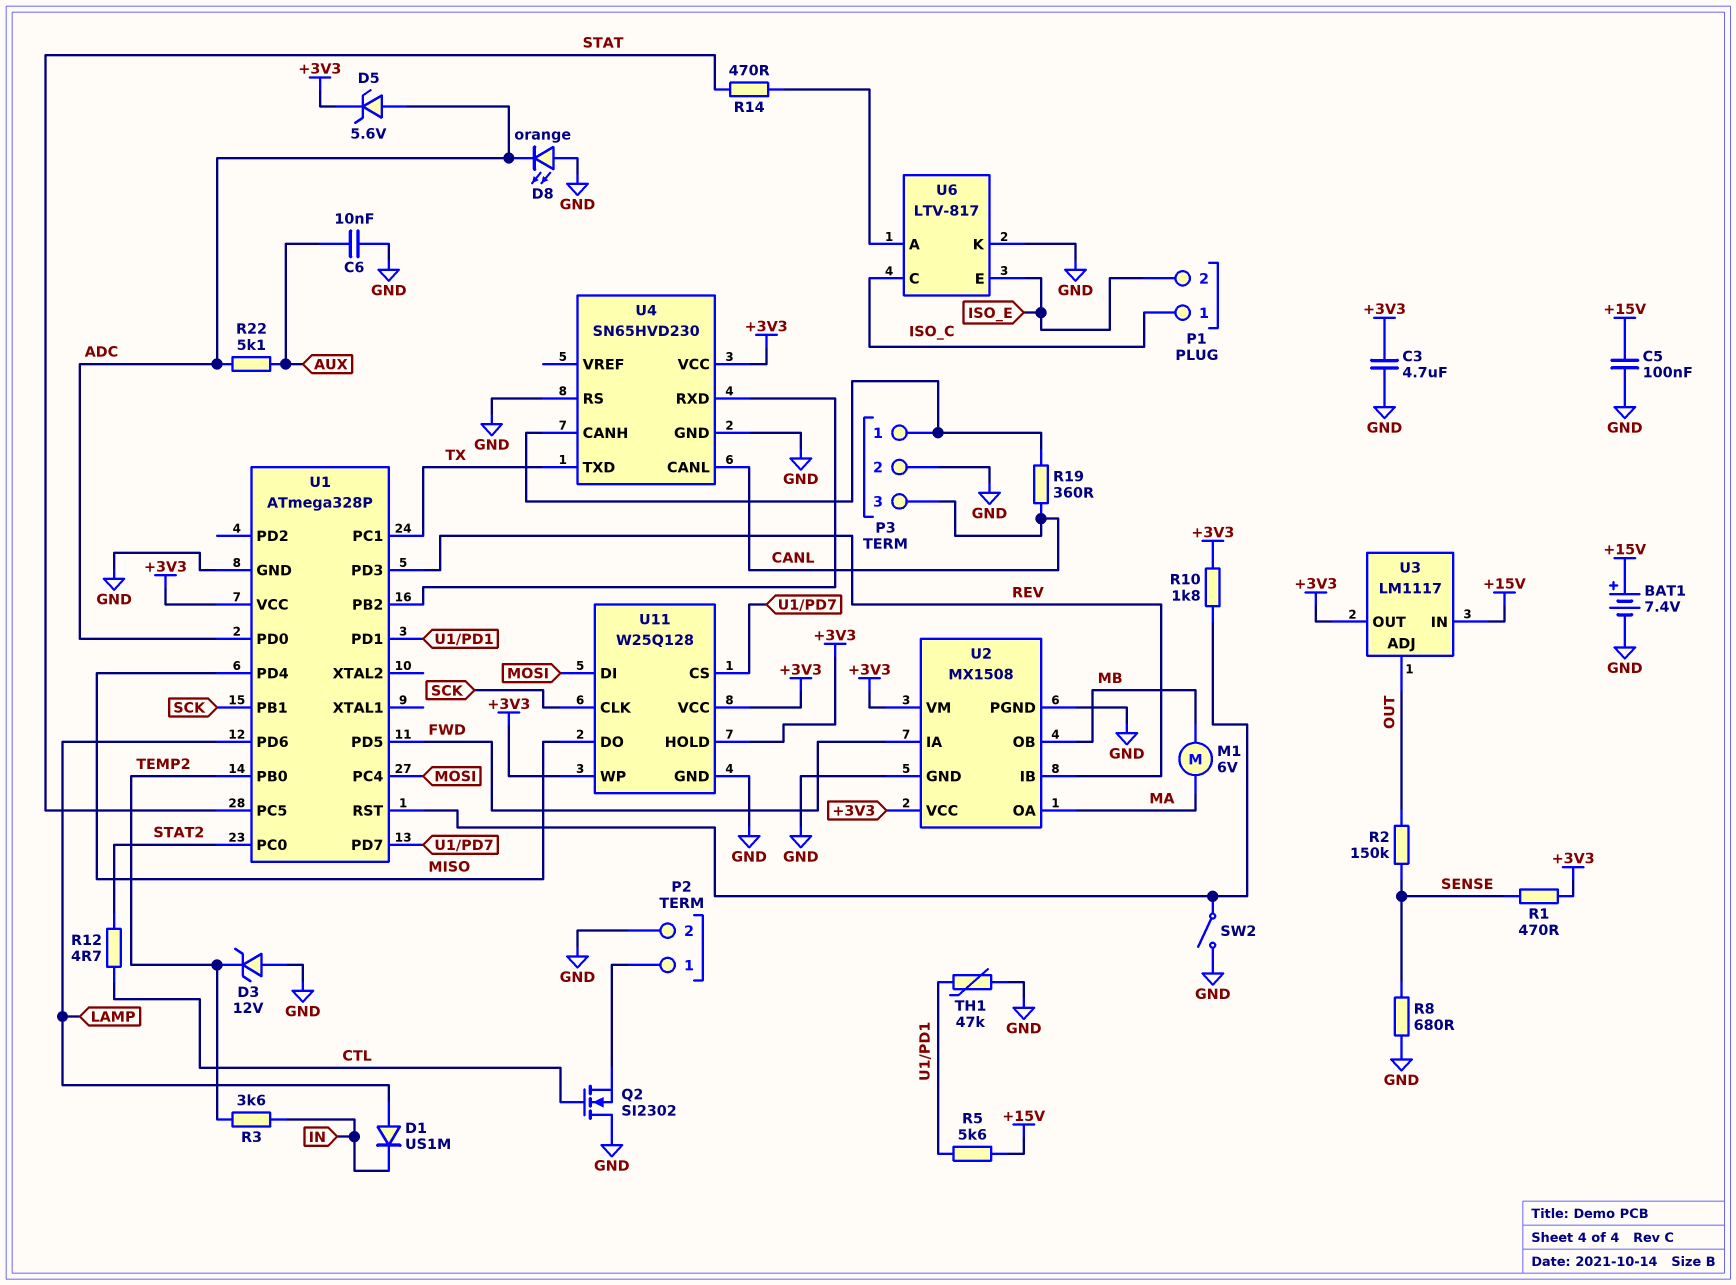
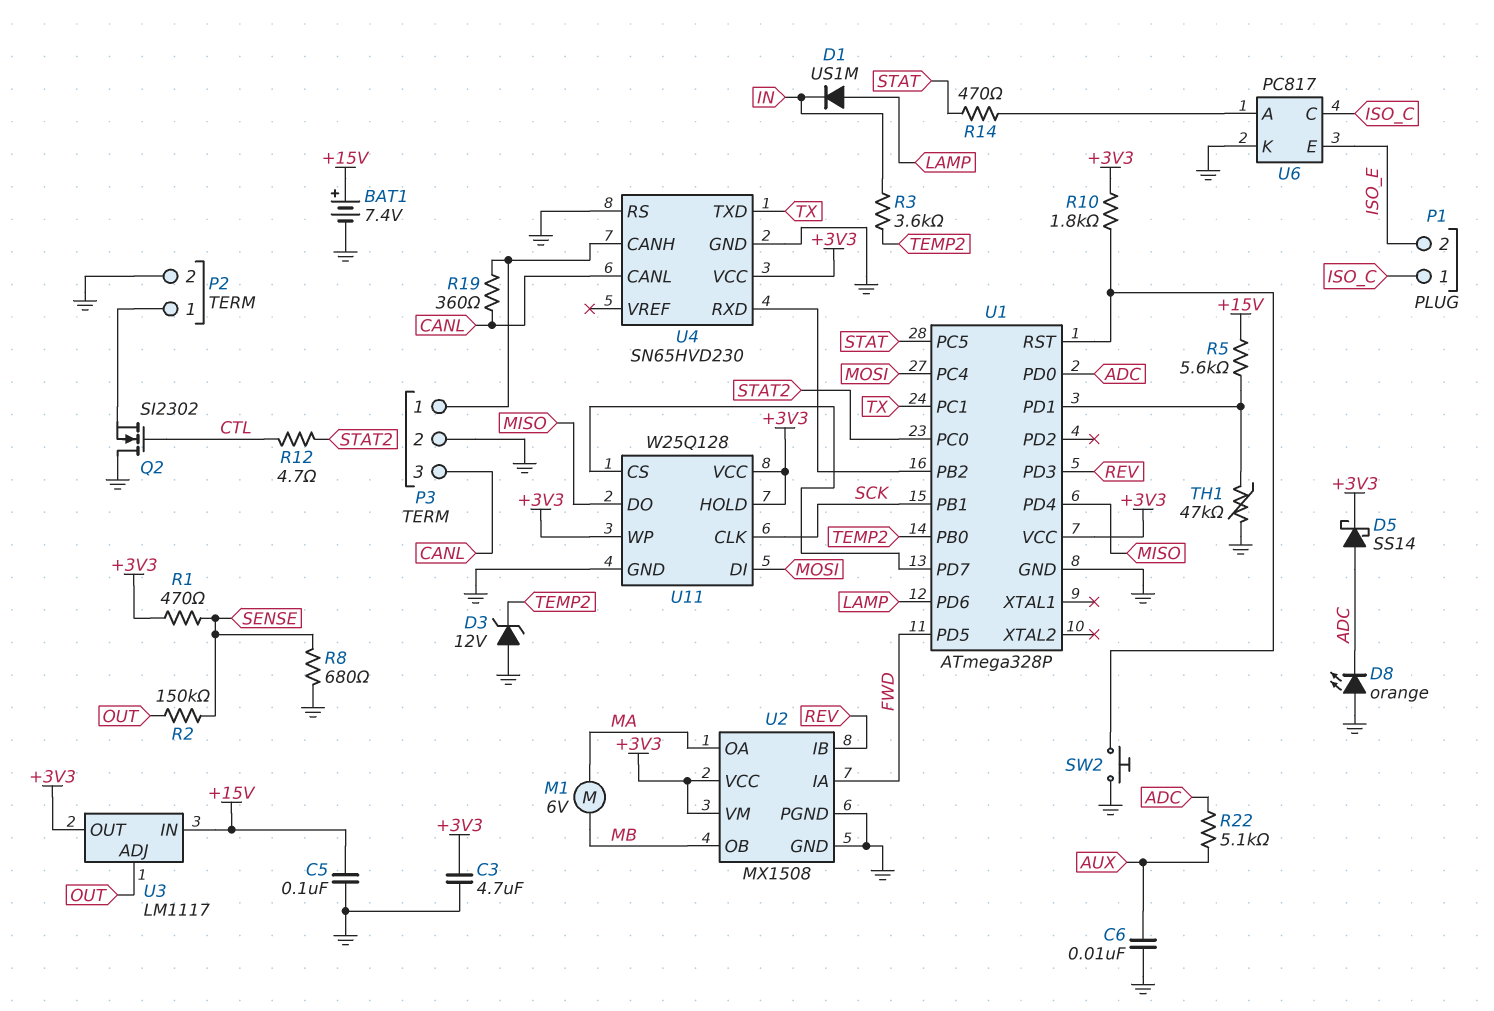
D5: zener 5.6V (A ADC, K +3V3) -> schottky SS14 (A ADC, K +3V3)
SW2: switch (GND, U1/RST) -> button (GND, U1/RST)
U6: LTV-817 -> PC817

